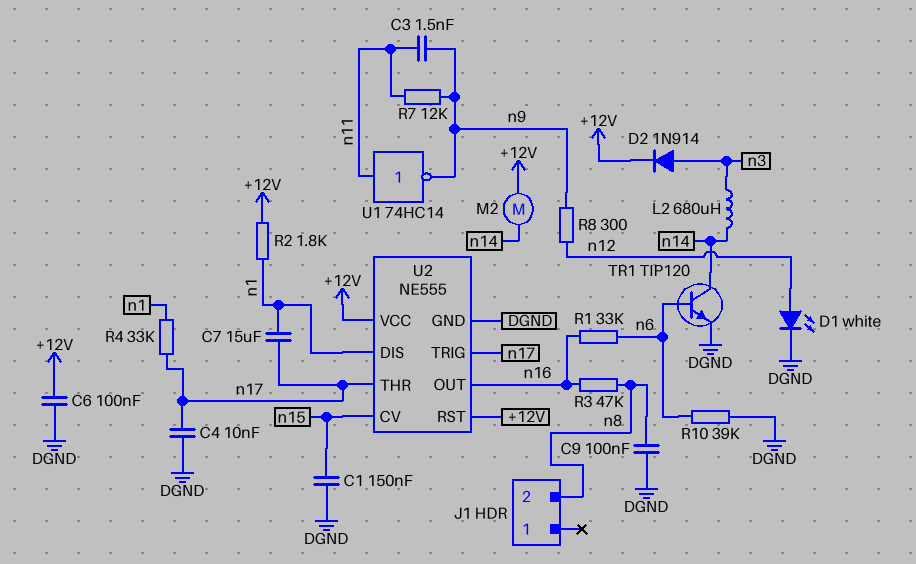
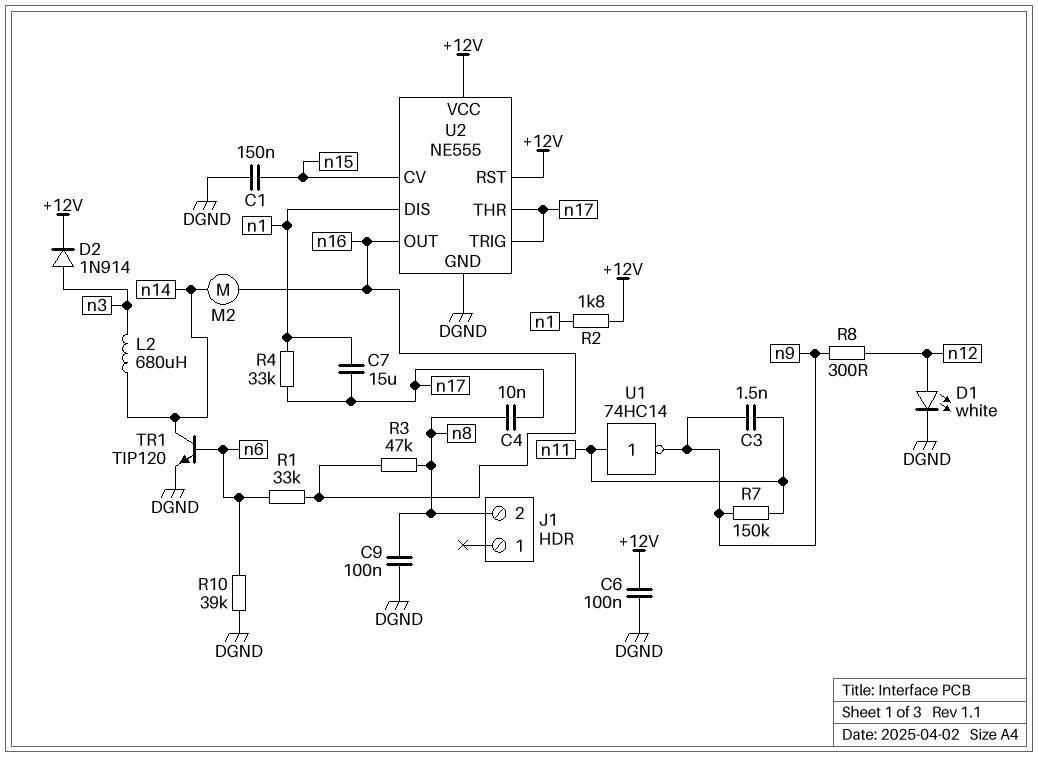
C4: 10nF (DGND, n17) -> 10nF (n8, n17)
M2: motor (+12V, n14) -> motor (n14, n16)
R7: 12k (n9, n11) -> 150k (n9, n11)

